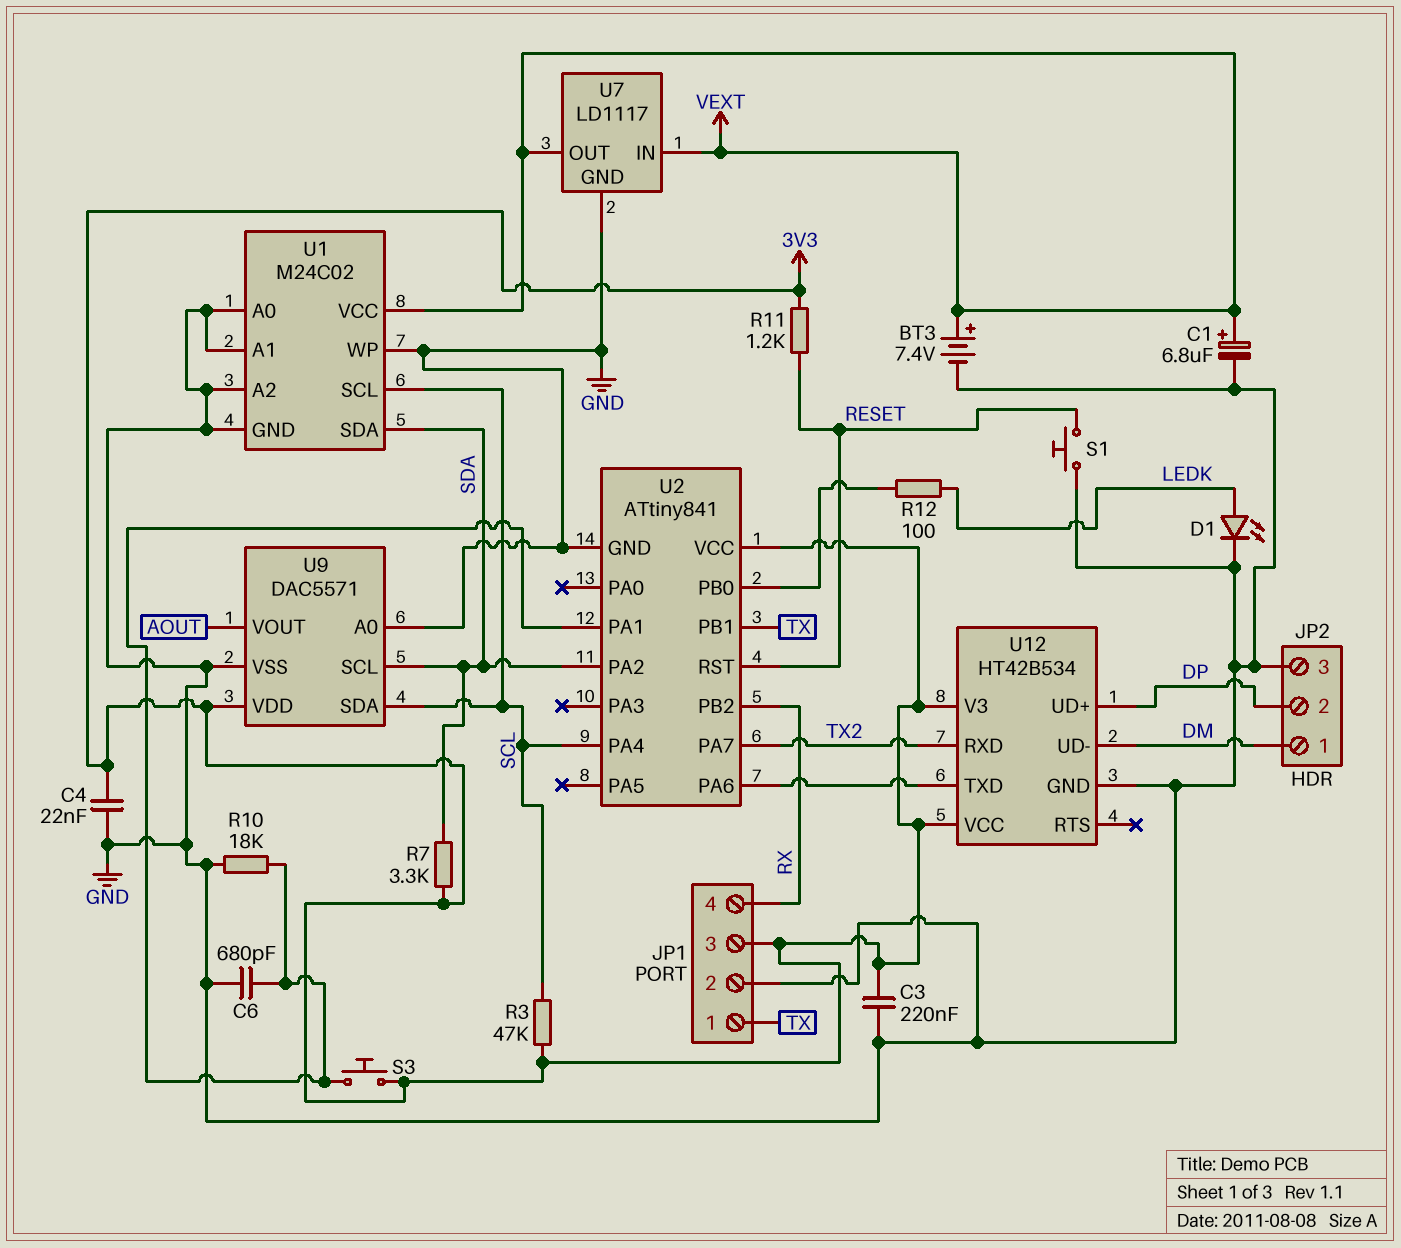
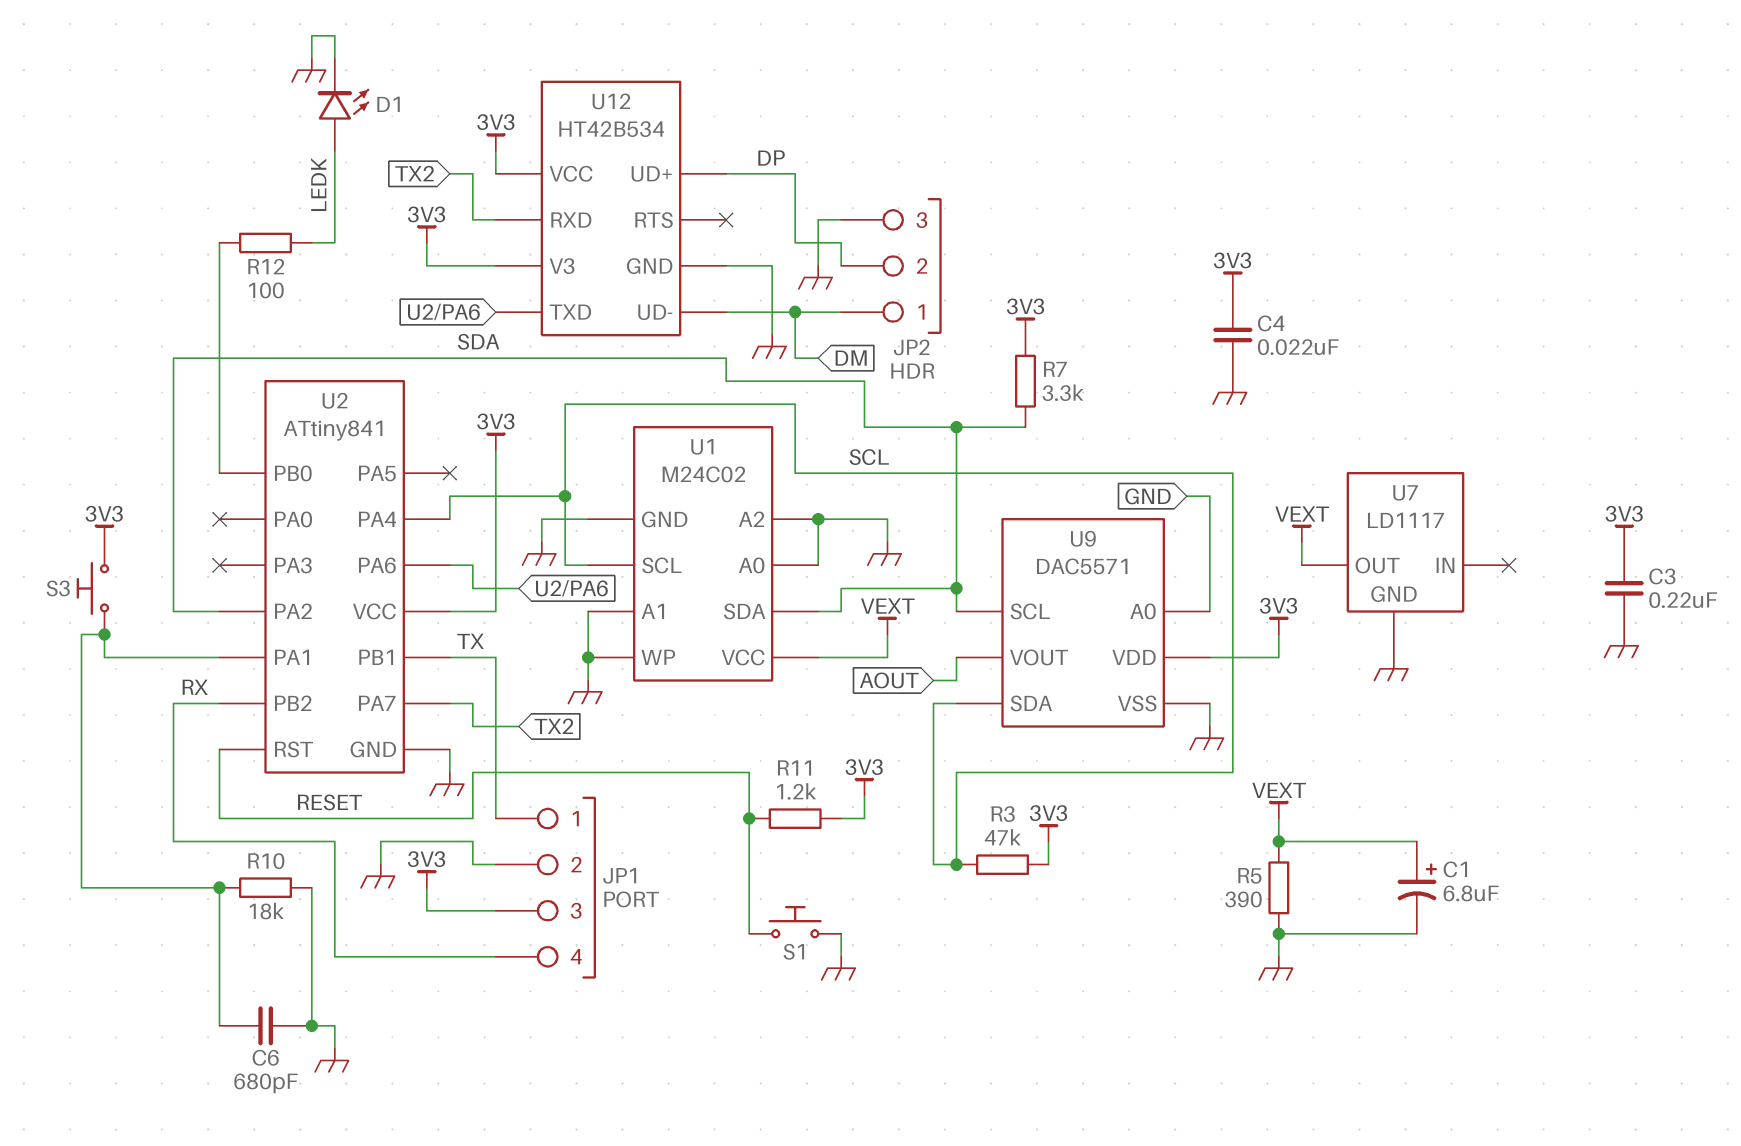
BT3: 7.4V (plus VEXT, minus GND) -> none
R5: none -> 390 (GND, VEXT)
U7 pin IN: VEXT -> none

